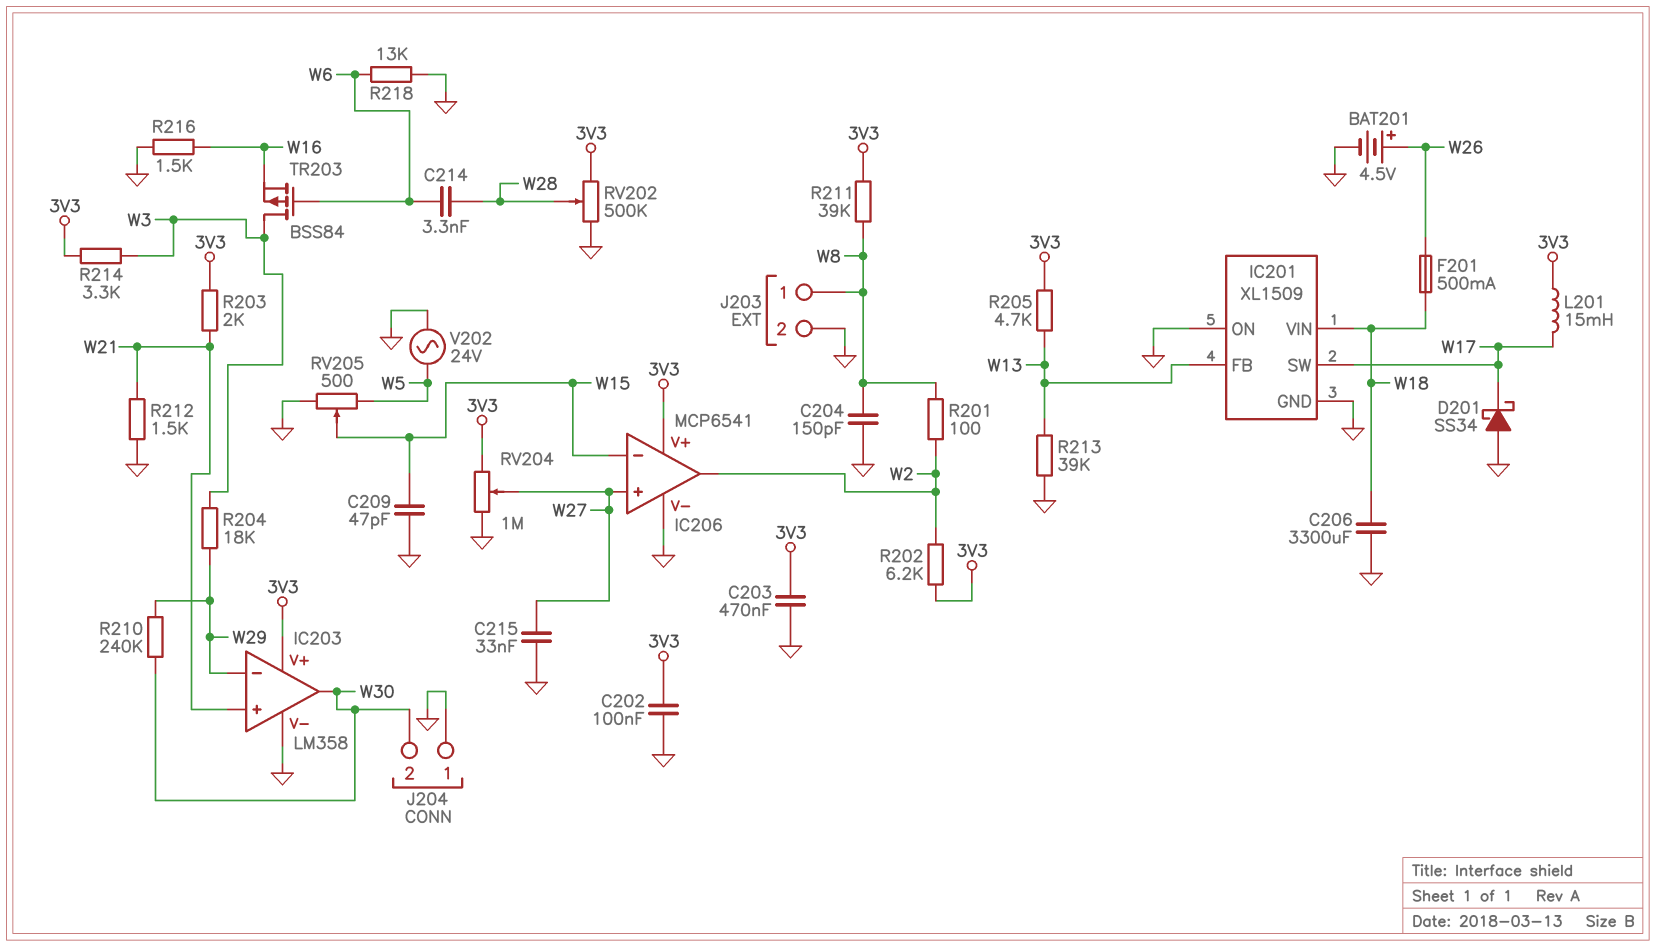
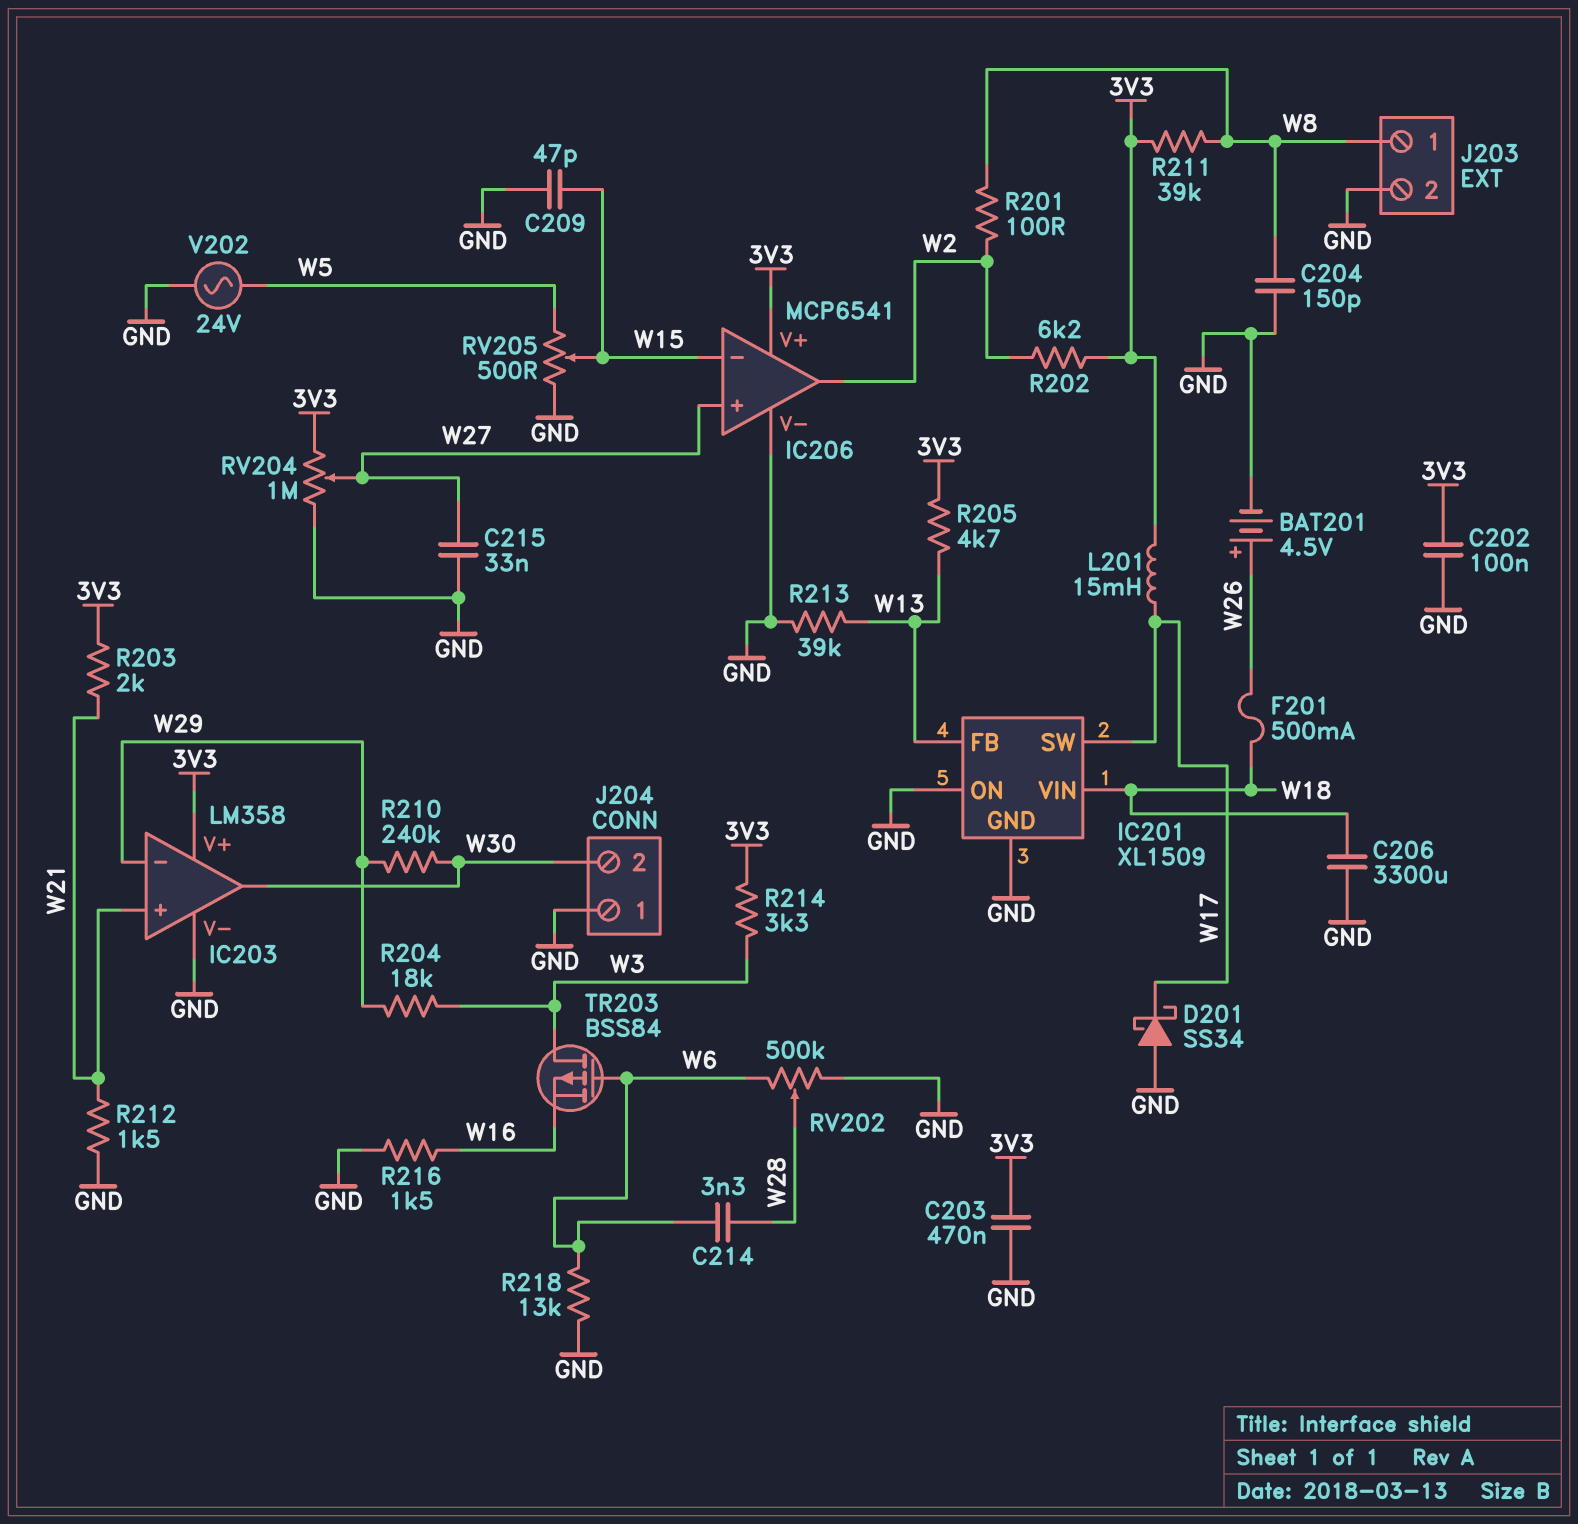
RV202: 500k (3V3, GND, wiper W28) -> 500k (GND, W6, wiper W28)

